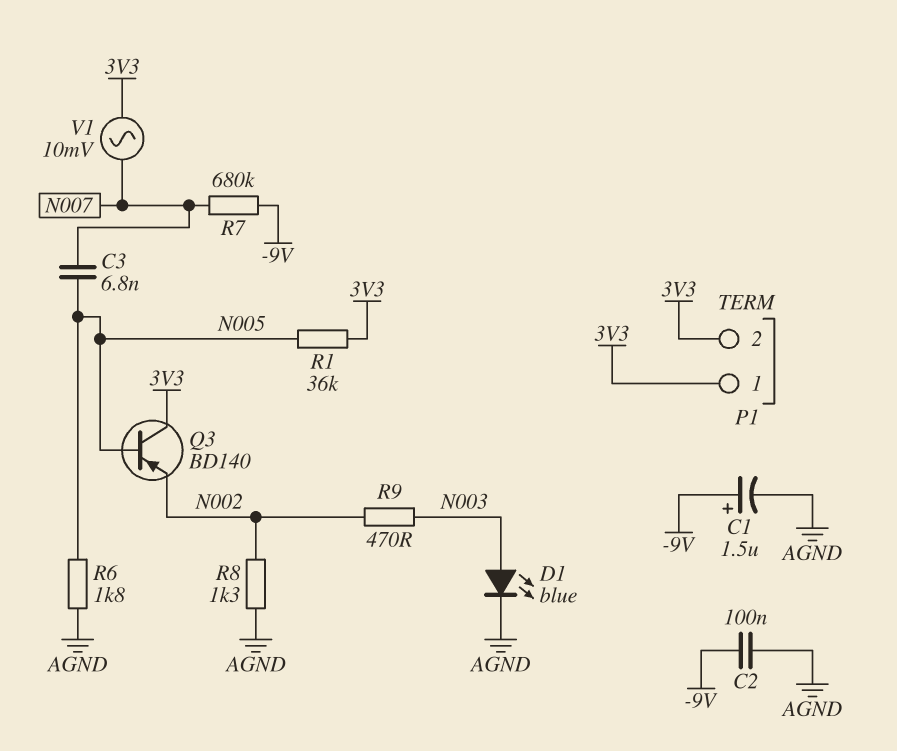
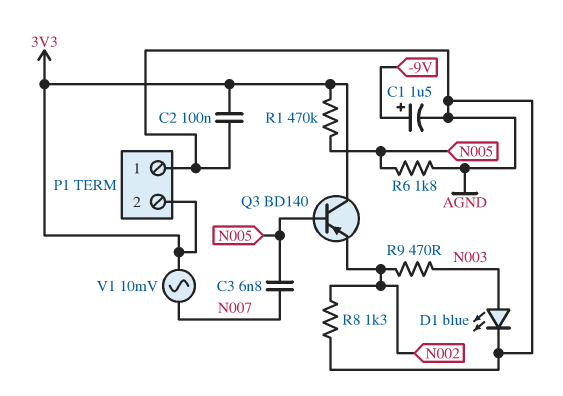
C2: 100nF (-9V, AGND) -> 100nF (3V3, AGND)
P1 pin 1: 3V3 -> AGND
R1: 36k (3V3, N005) -> 470k (3V3, N005)
R7: 680k (-9V, N007) -> none

